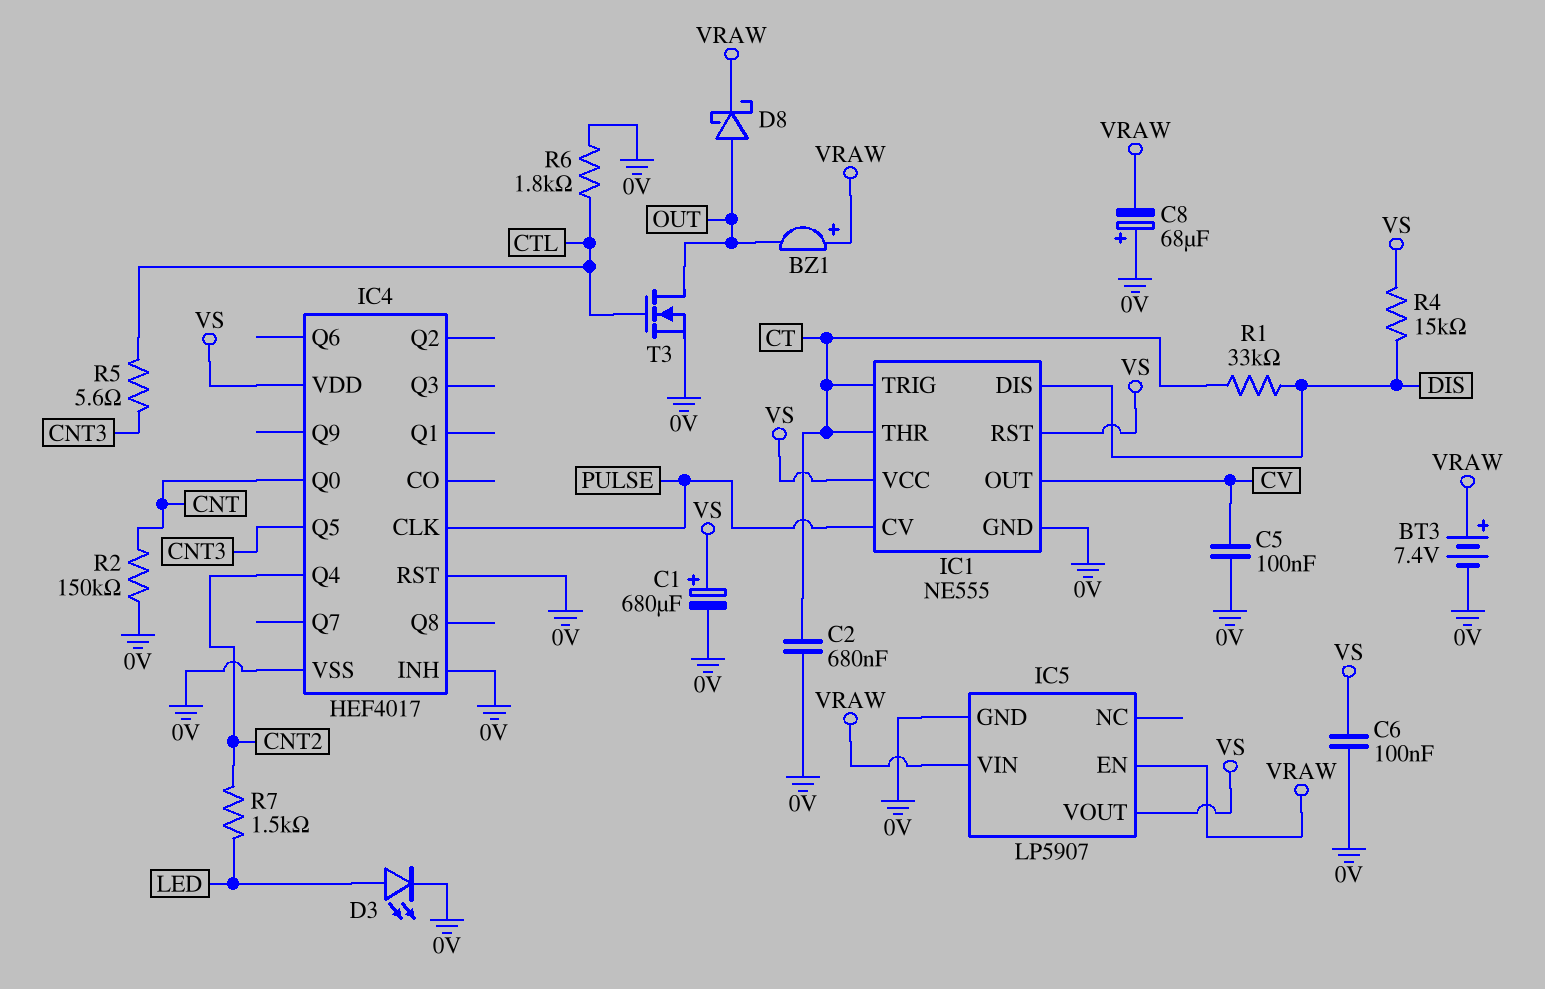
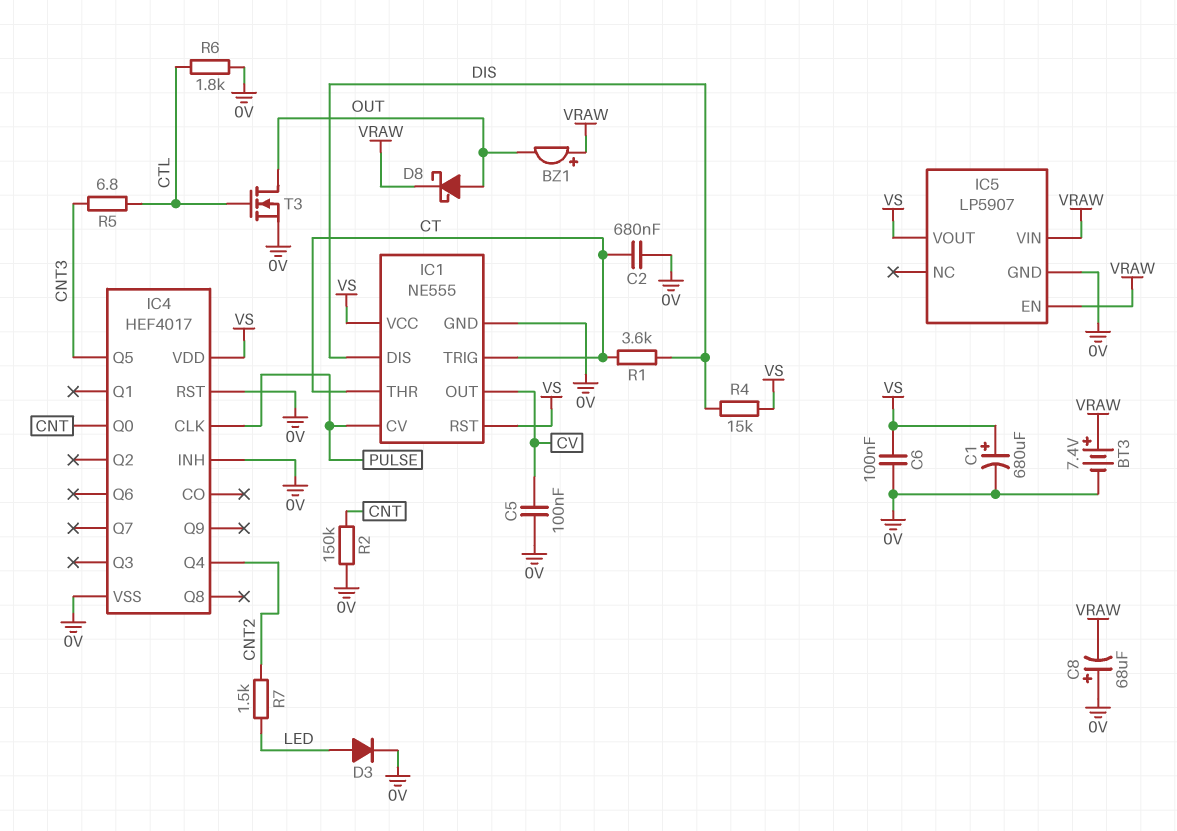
D3: LED (A LED, K 0V) -> diode (A LED, K 0V)
R1: 33k (CT, DIS) -> 3.6k (CT, DIS)
R5: 5.6 (CNT3, CTL) -> 6.8 (CNT3, CTL)

